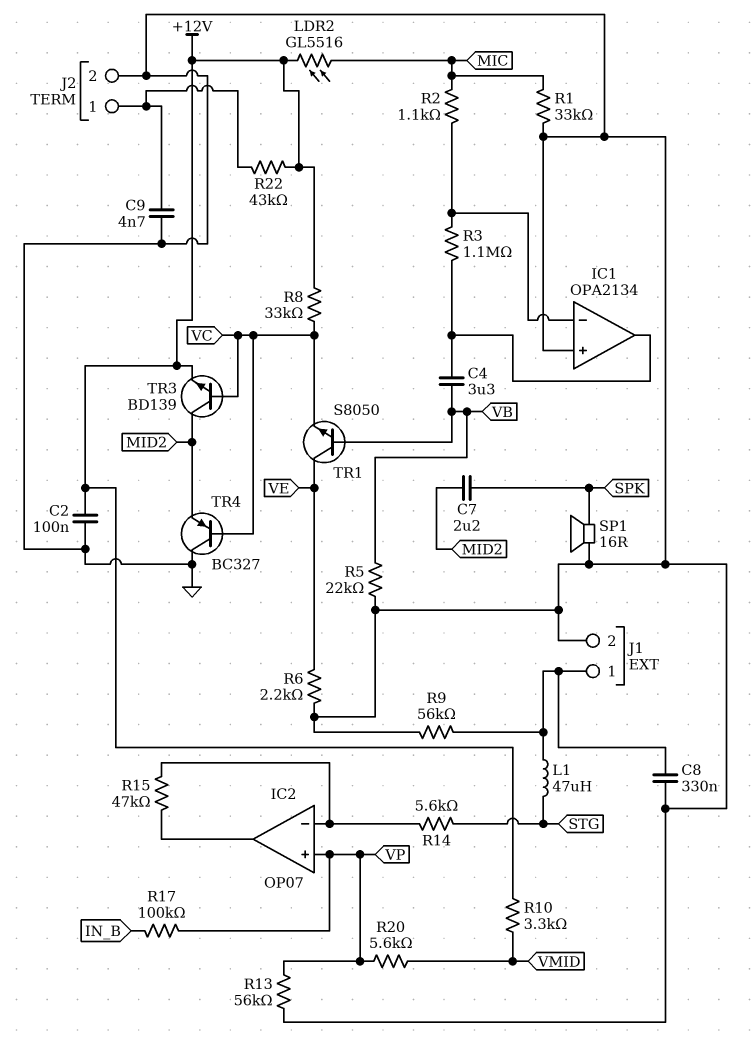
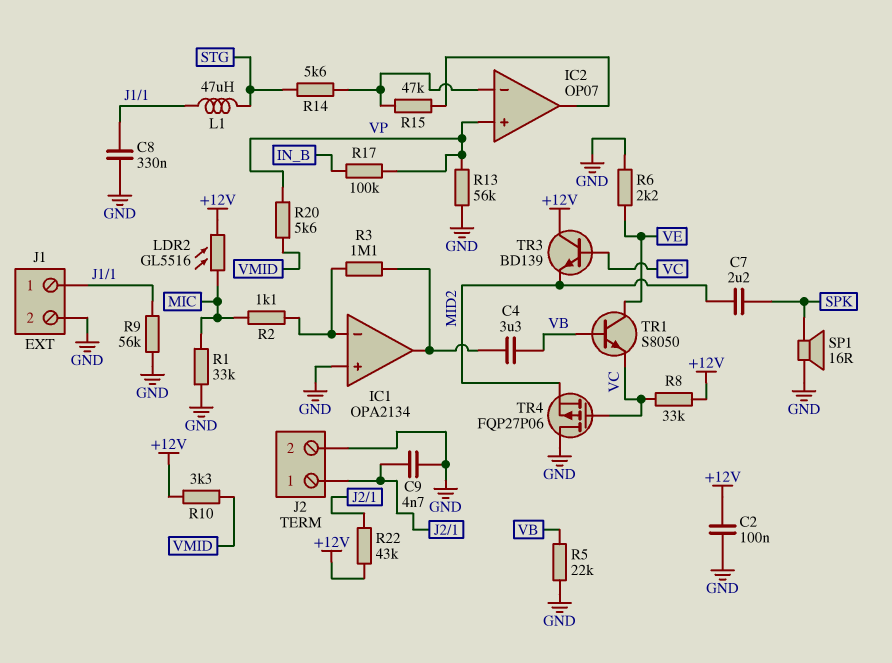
TR3: NPN BD139 (B VC, C MID2, E +12V) -> NPN BD139 (B VC, C +12V, E MID2)
TR4: PNP BC327 (B VC, C GND, E MID2) -> PMOS FQP27P06 (G VC, D GND, S MID2)

